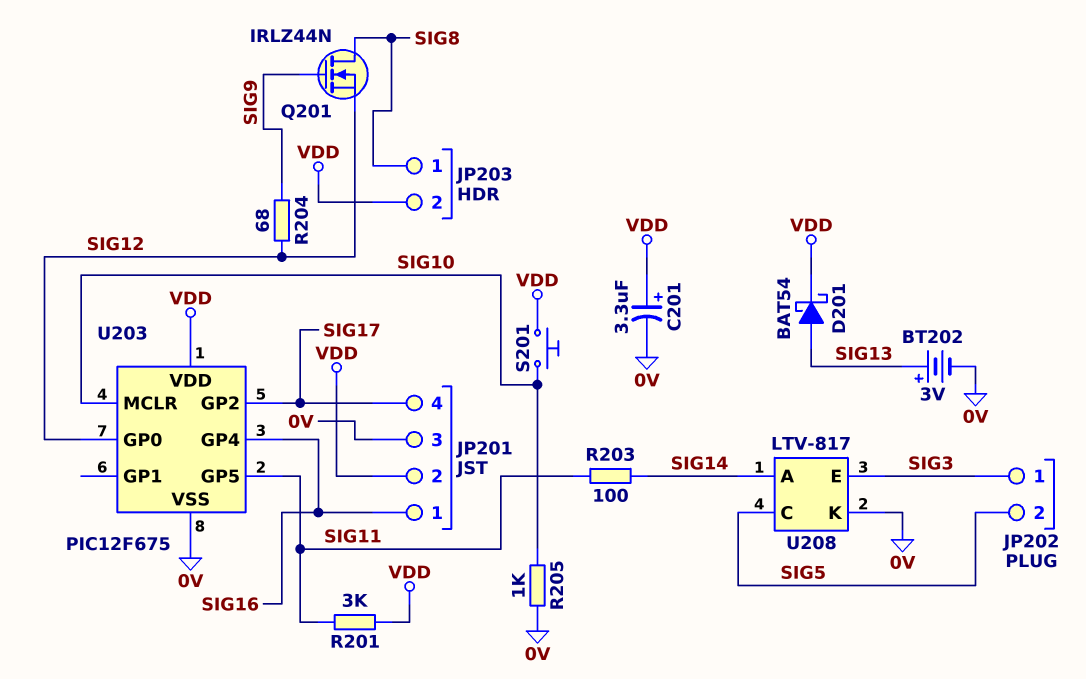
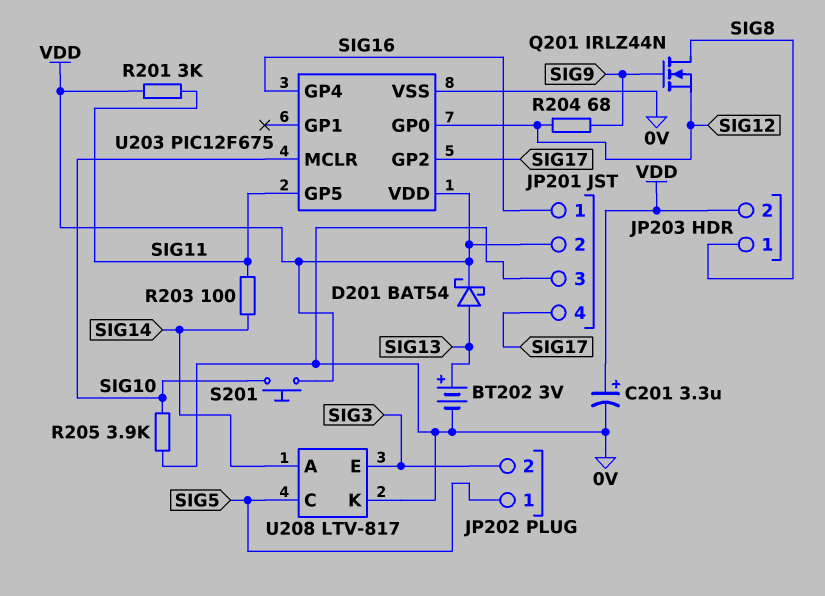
JP202 pin 1: SIG3 -> SIG5
JP202 pin 2: SIG5 -> SIG3
R205: 1k (0V, SIG10) -> 3.9k (0V, SIG10)

